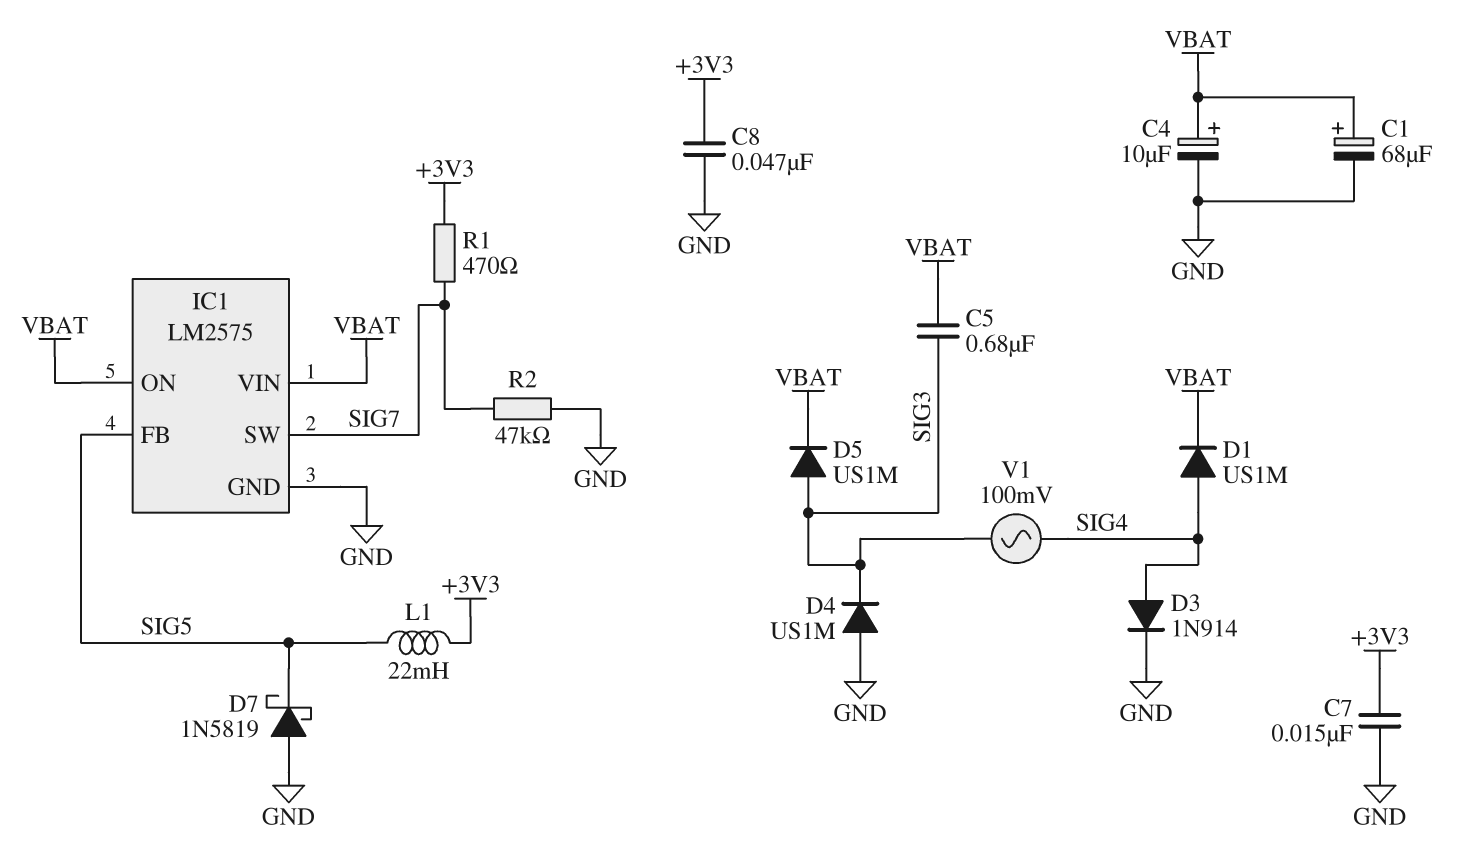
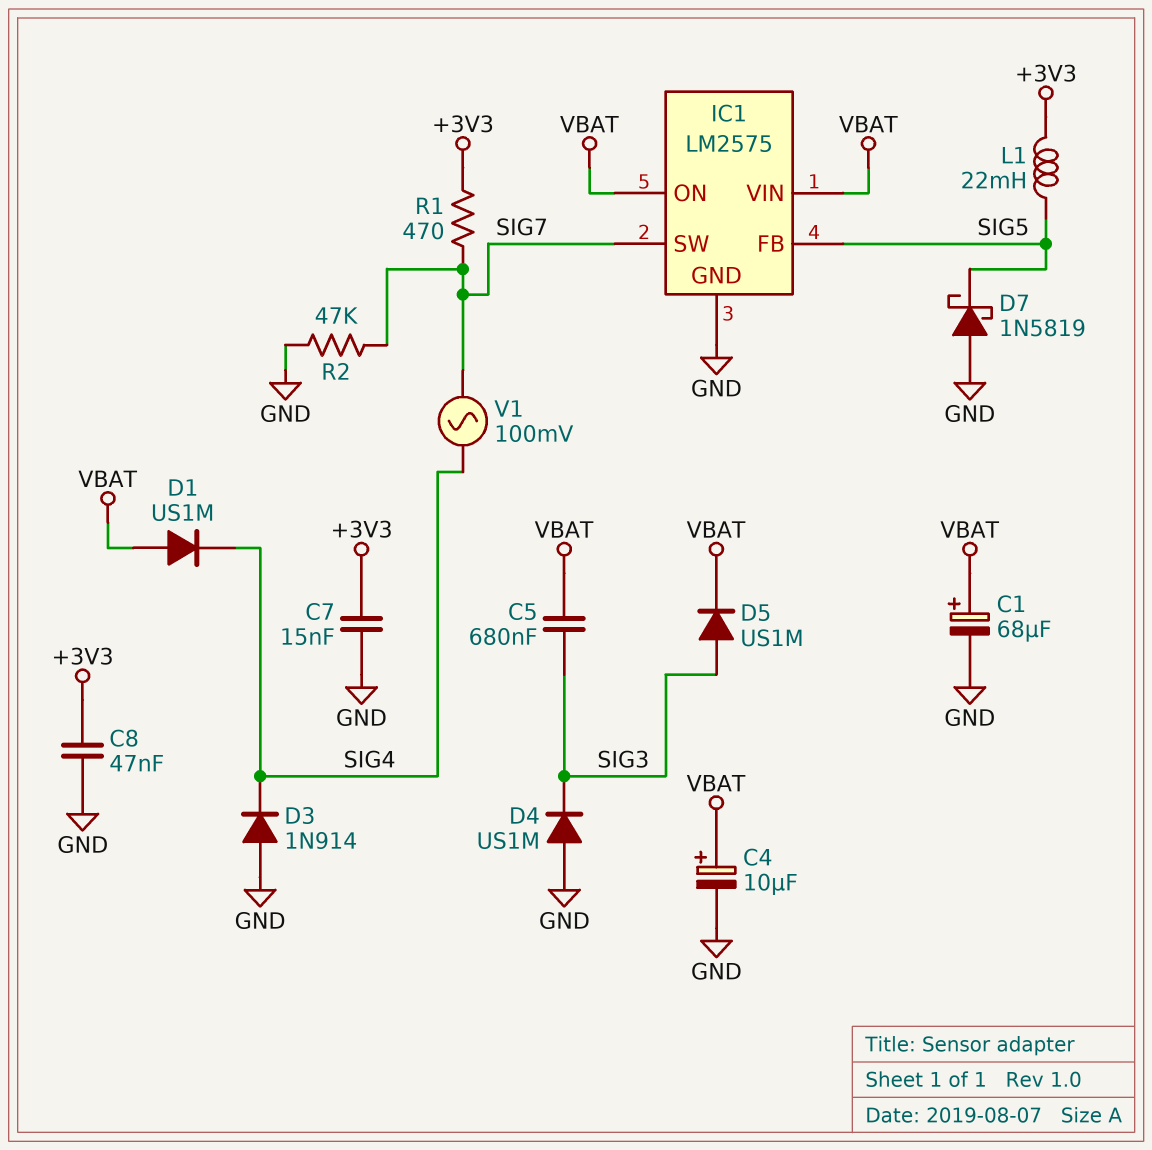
D1: diode US1M (A SIG4, K VBAT) -> diode US1M (A VBAT, K SIG4)
D3: diode 1N914 (A SIG4, K GND) -> diode 1N914 (A GND, K SIG4)
V1: AC 100mV (SIG3, SIG4) -> AC 100mV (SIG4, SIG7)

